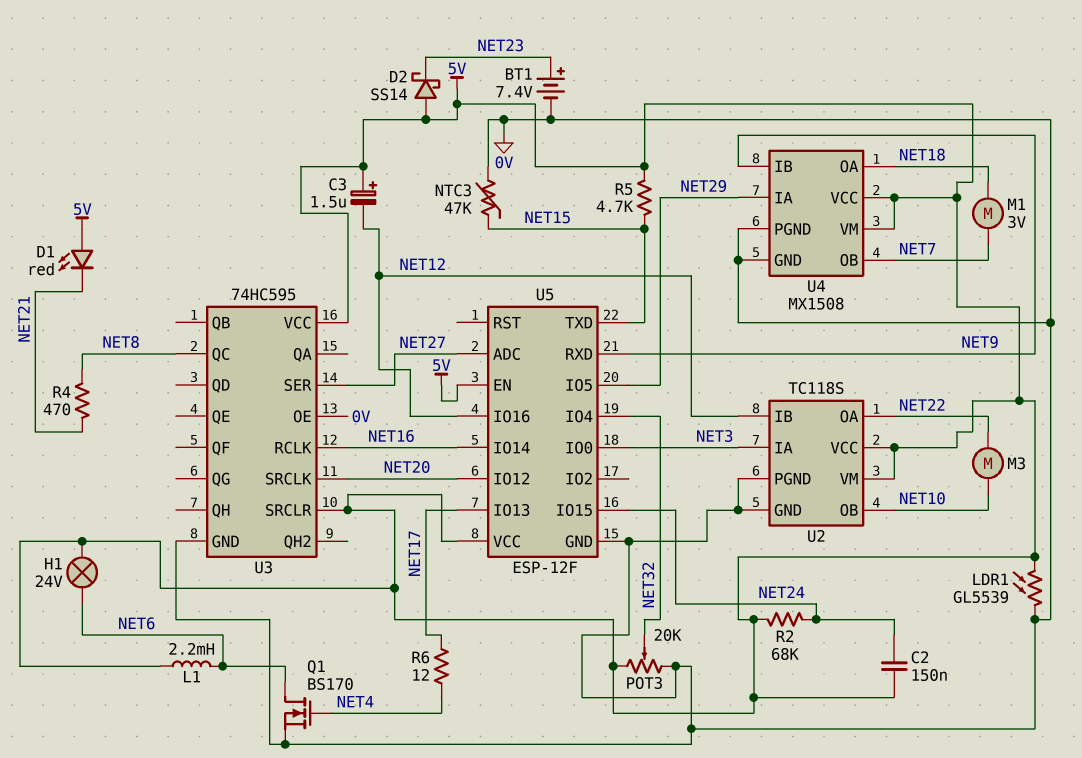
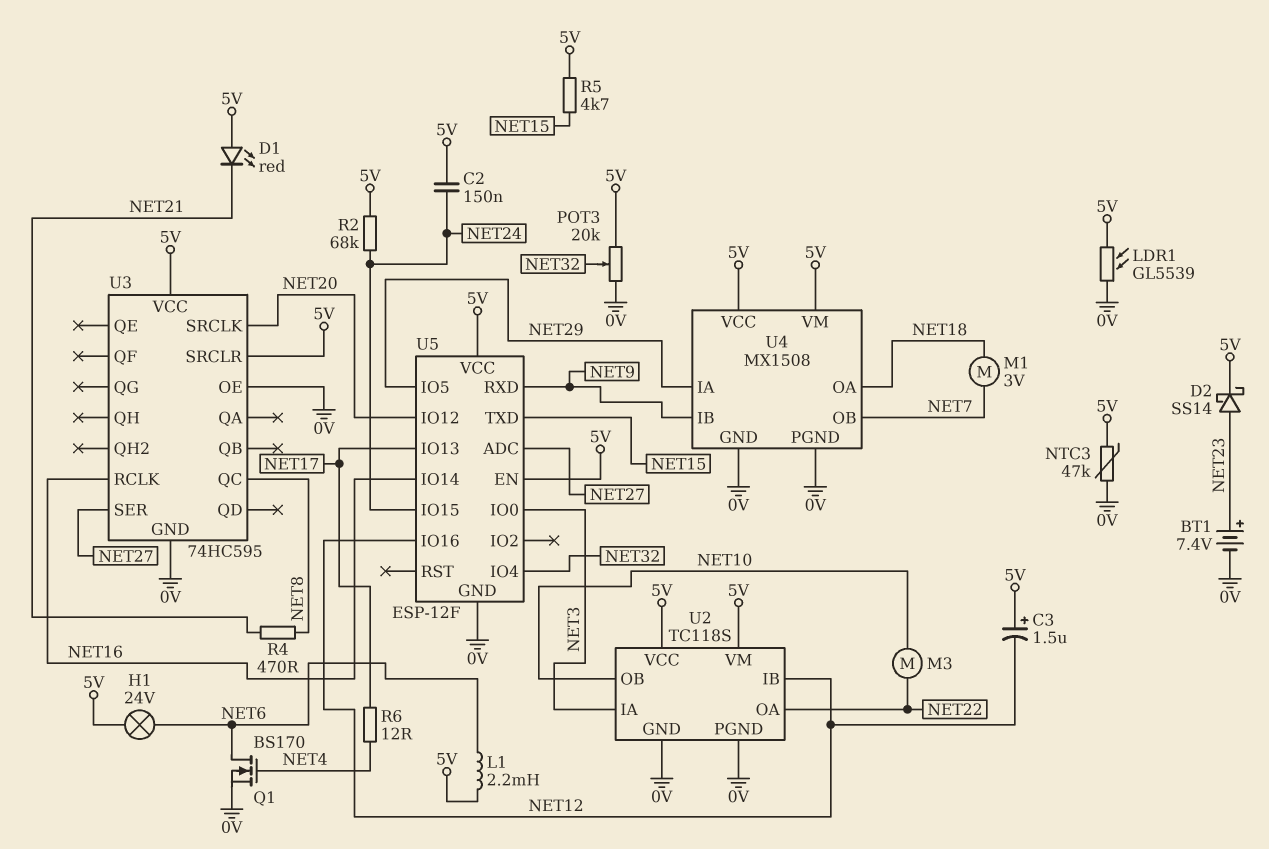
D2: schottky SS14 (A 5V, K NET23) -> schottky SS14 (A NET23, K 5V)
NTC3: 47k (0V, NET15) -> 47k (0V, 5V)

